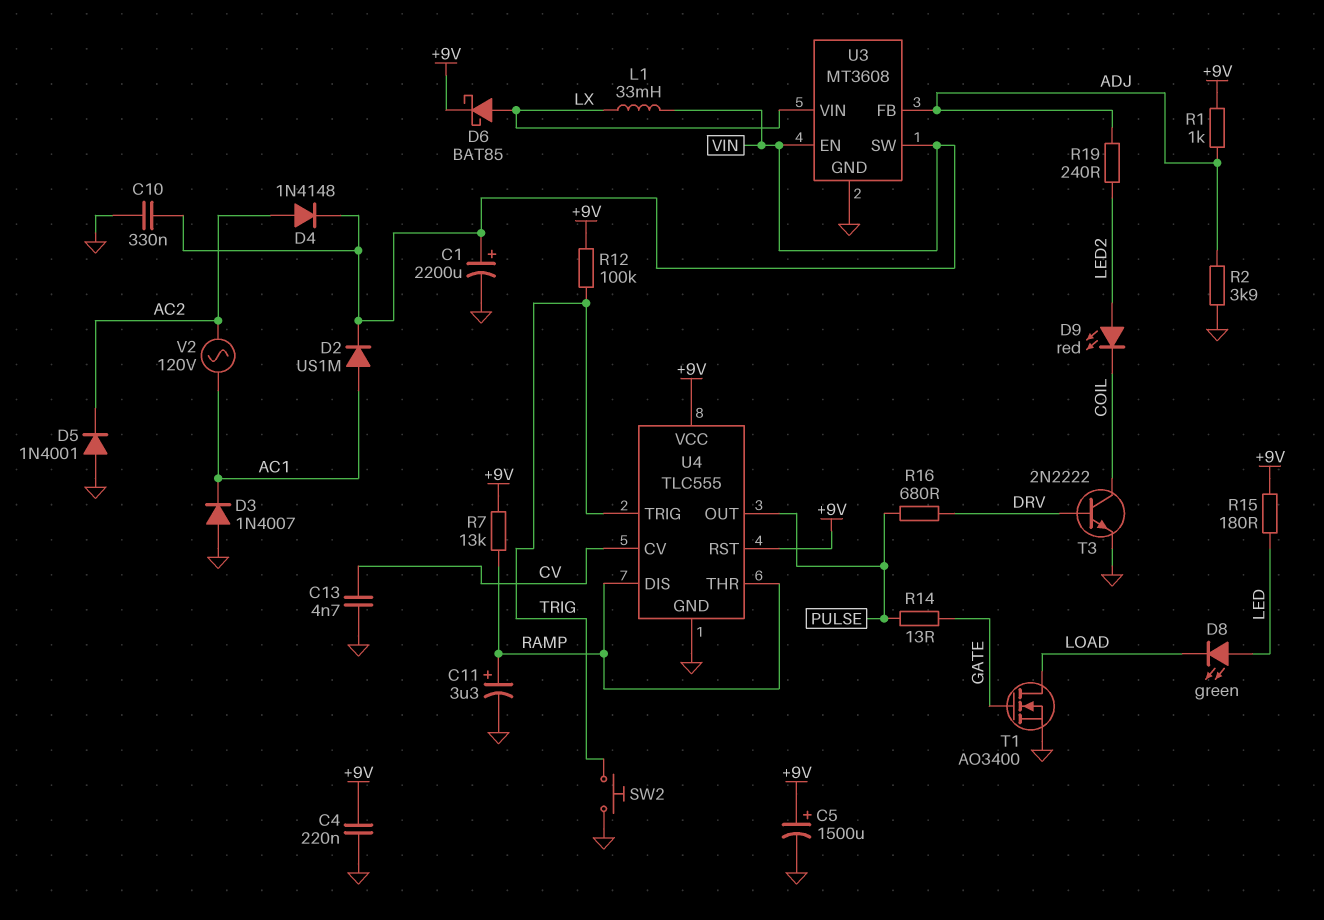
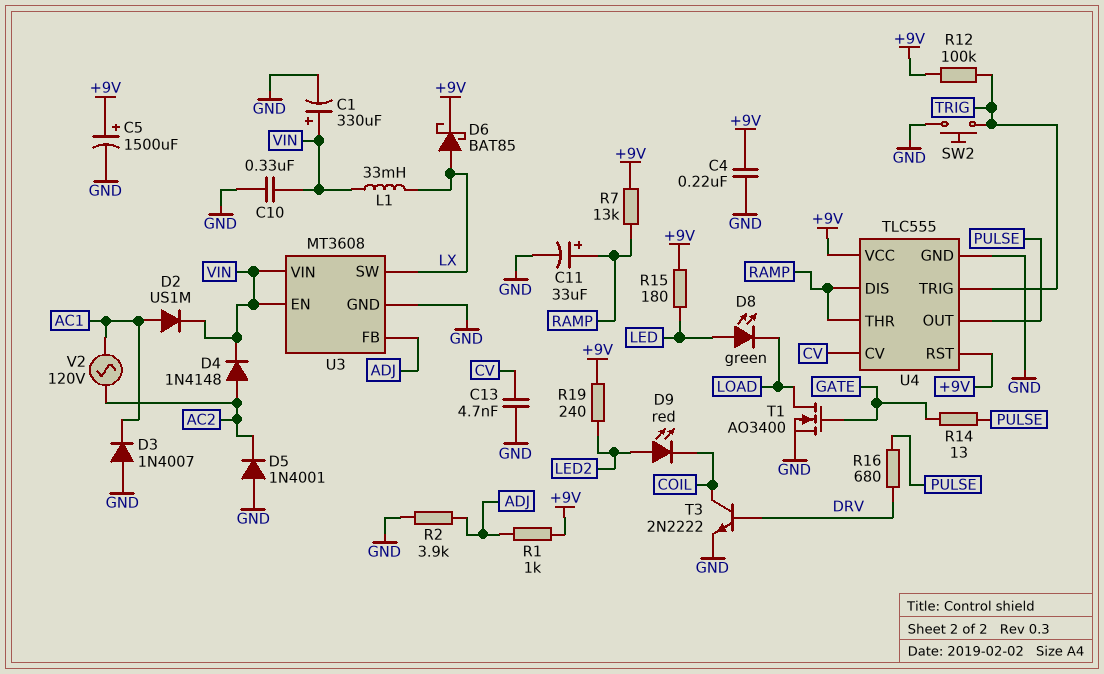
C1: 2200uF (plus VIN, minus GND) -> 330uF (plus VIN, minus GND)
C11: 3.3uF (plus RAMP, minus GND) -> 33uF (plus RAMP, minus GND)
R19: 240 (ADJ, LED2) -> 240 (+9V, LED2)
U3 pin SW: VIN -> LX
U3 pin VIN: LX -> VIN

